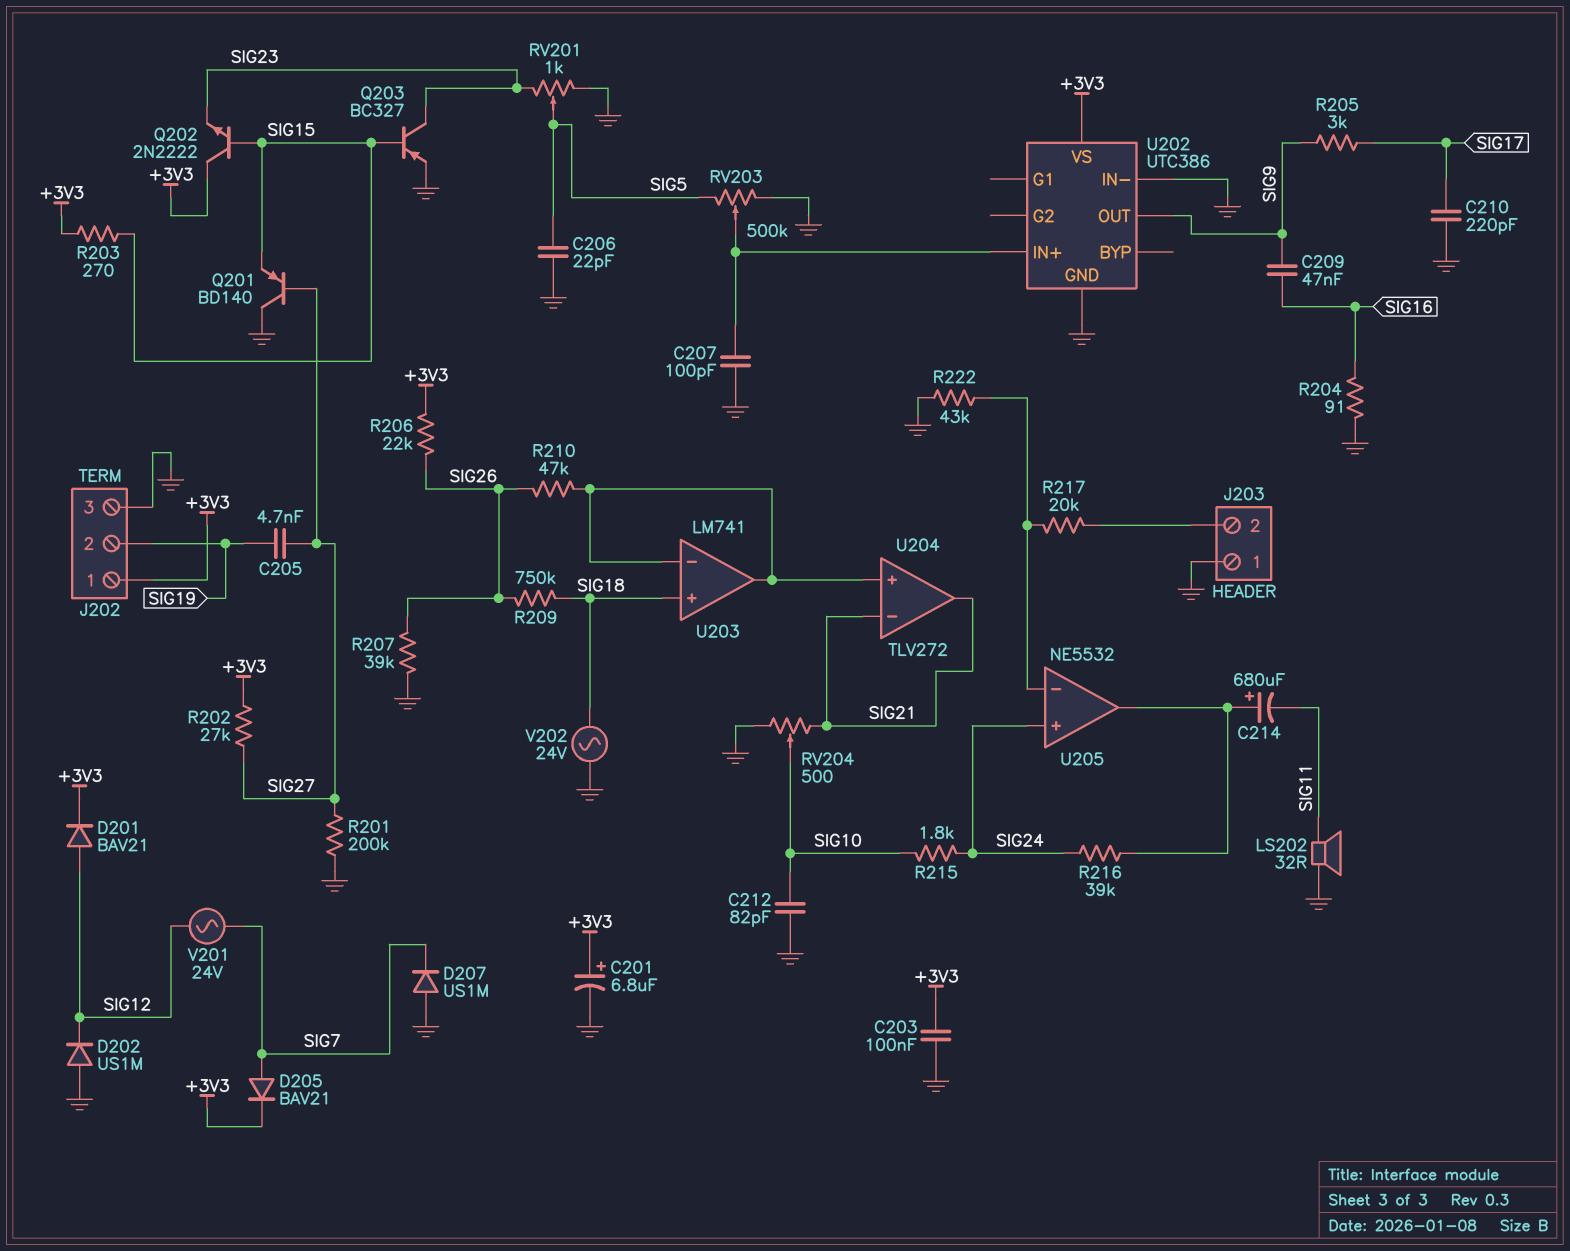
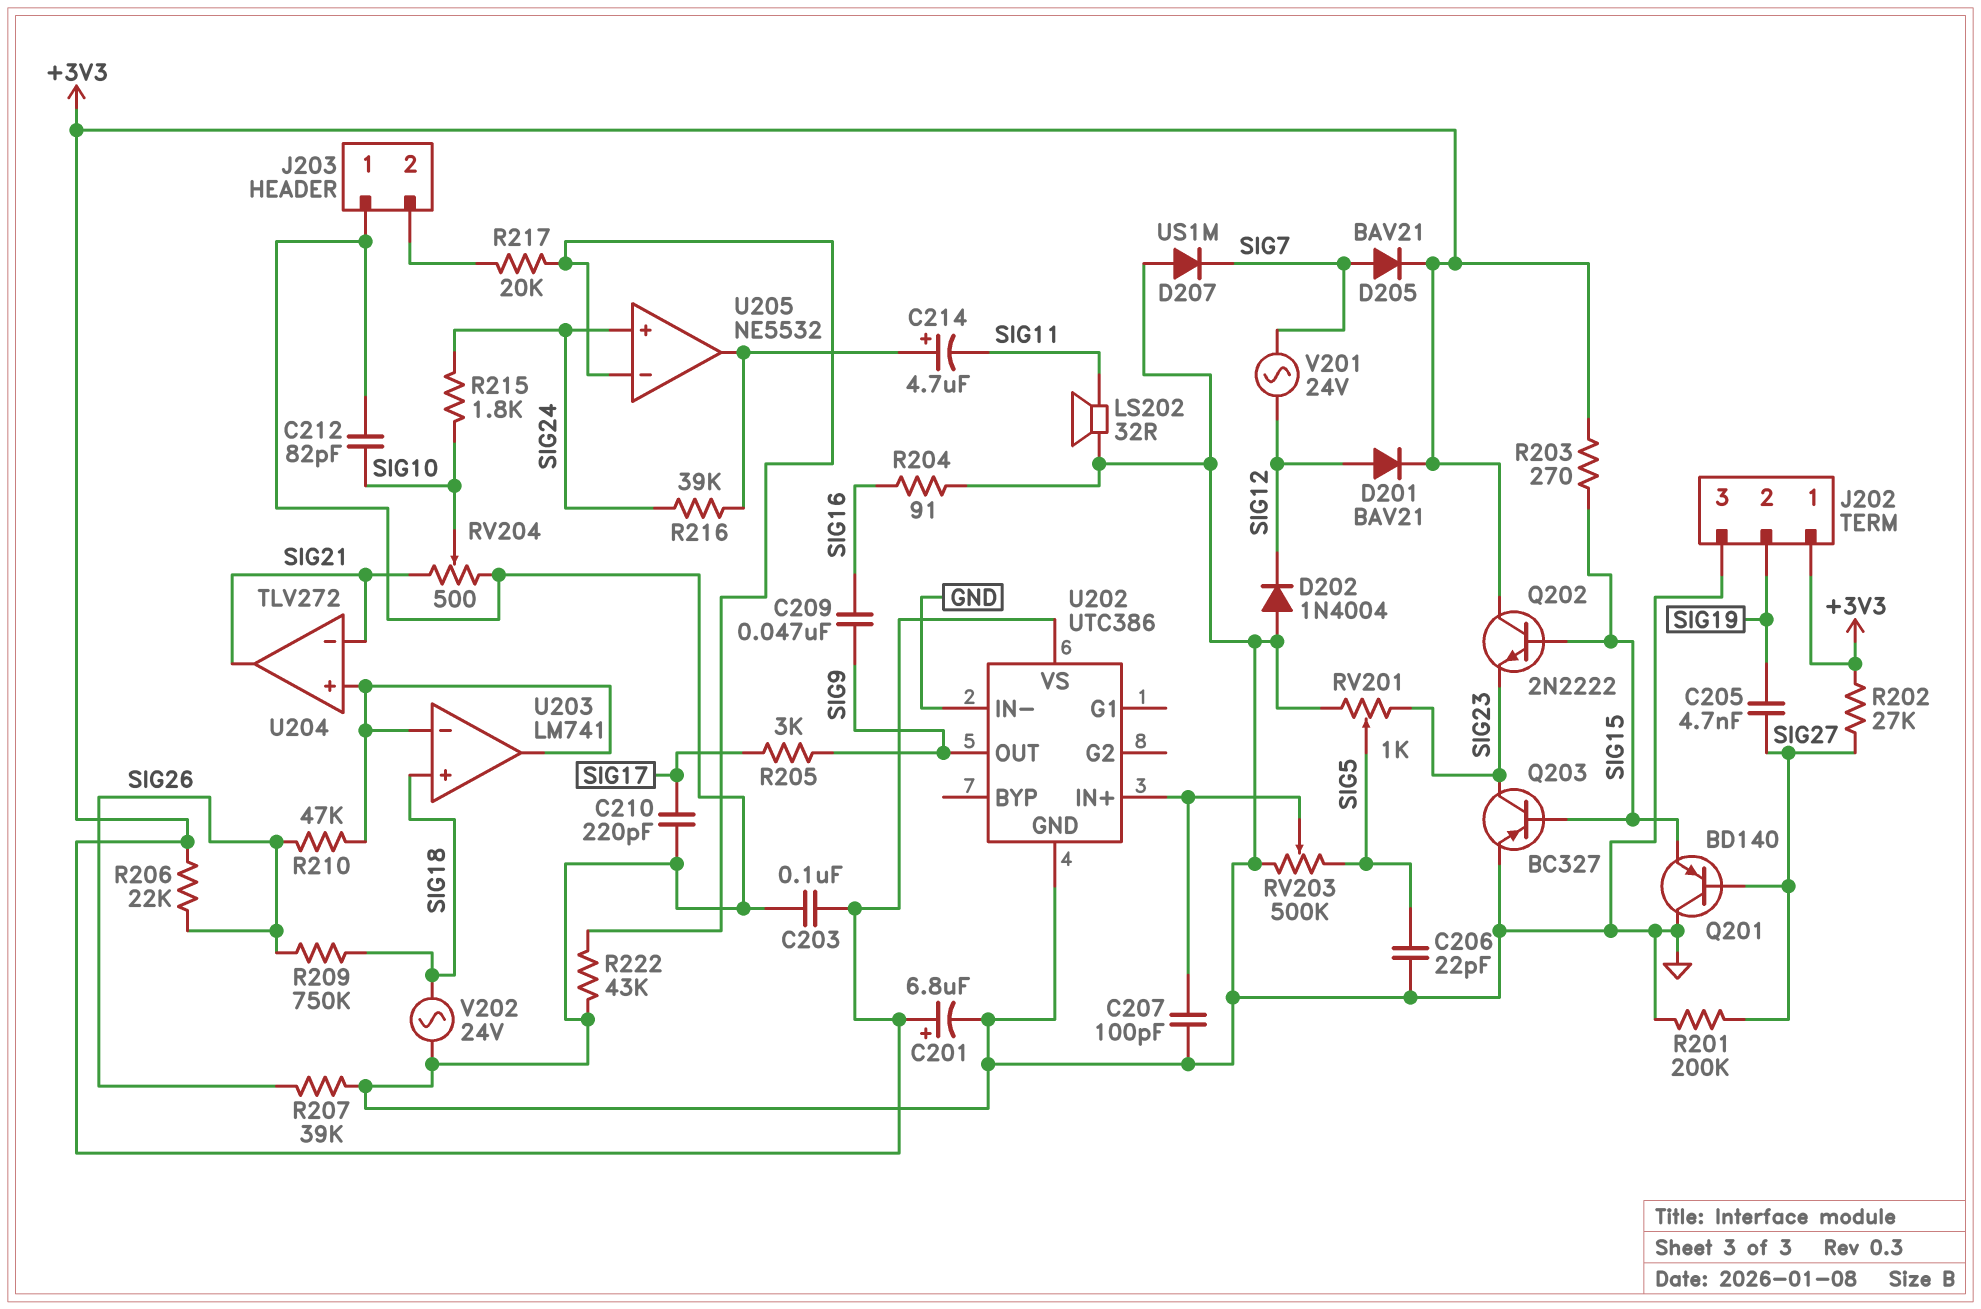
C214: 680uF (plus U205/out, minus SIG11) -> 4.7uF (plus U205/out, minus SIG11)
D202: diode US1M (A GND, K SIG12) -> diode 1N4004 (A GND, K SIG12)

